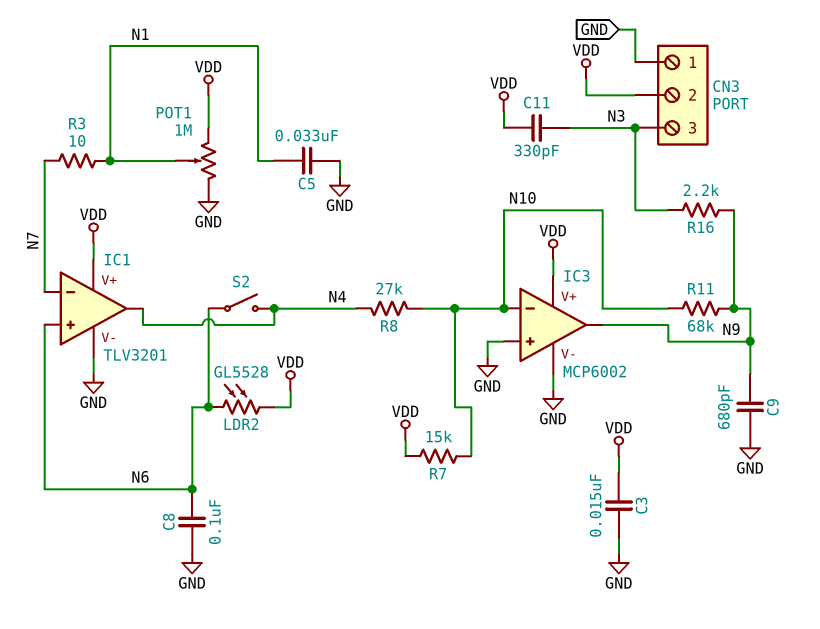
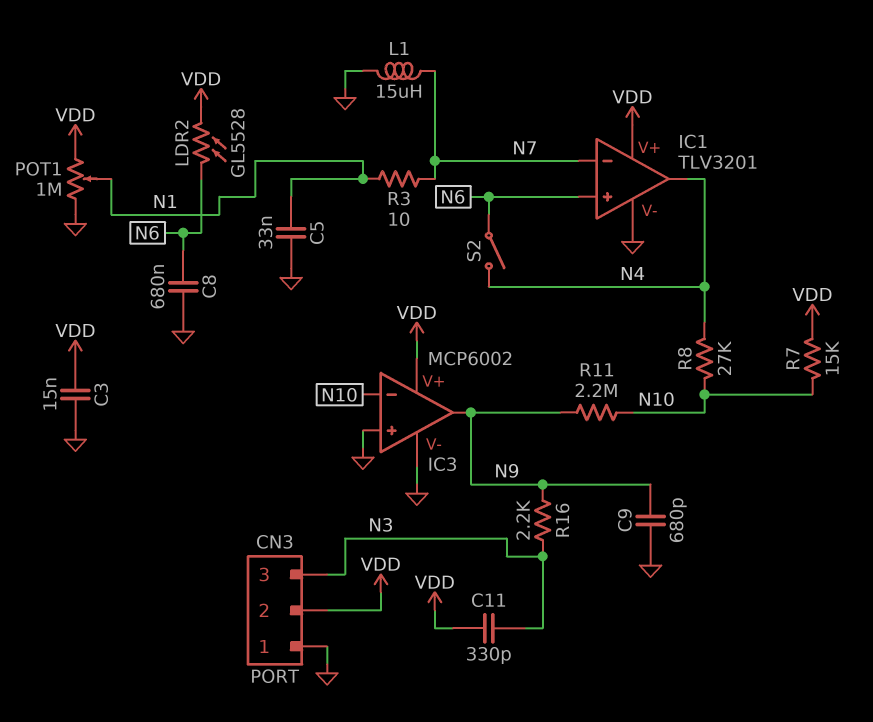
C8: 100nF (GND, N6) -> 680nF (GND, N6)
L1: none -> 15uH (GND, N7)
R11: 68k (N9, N10) -> 2.2M (N9, N10)

